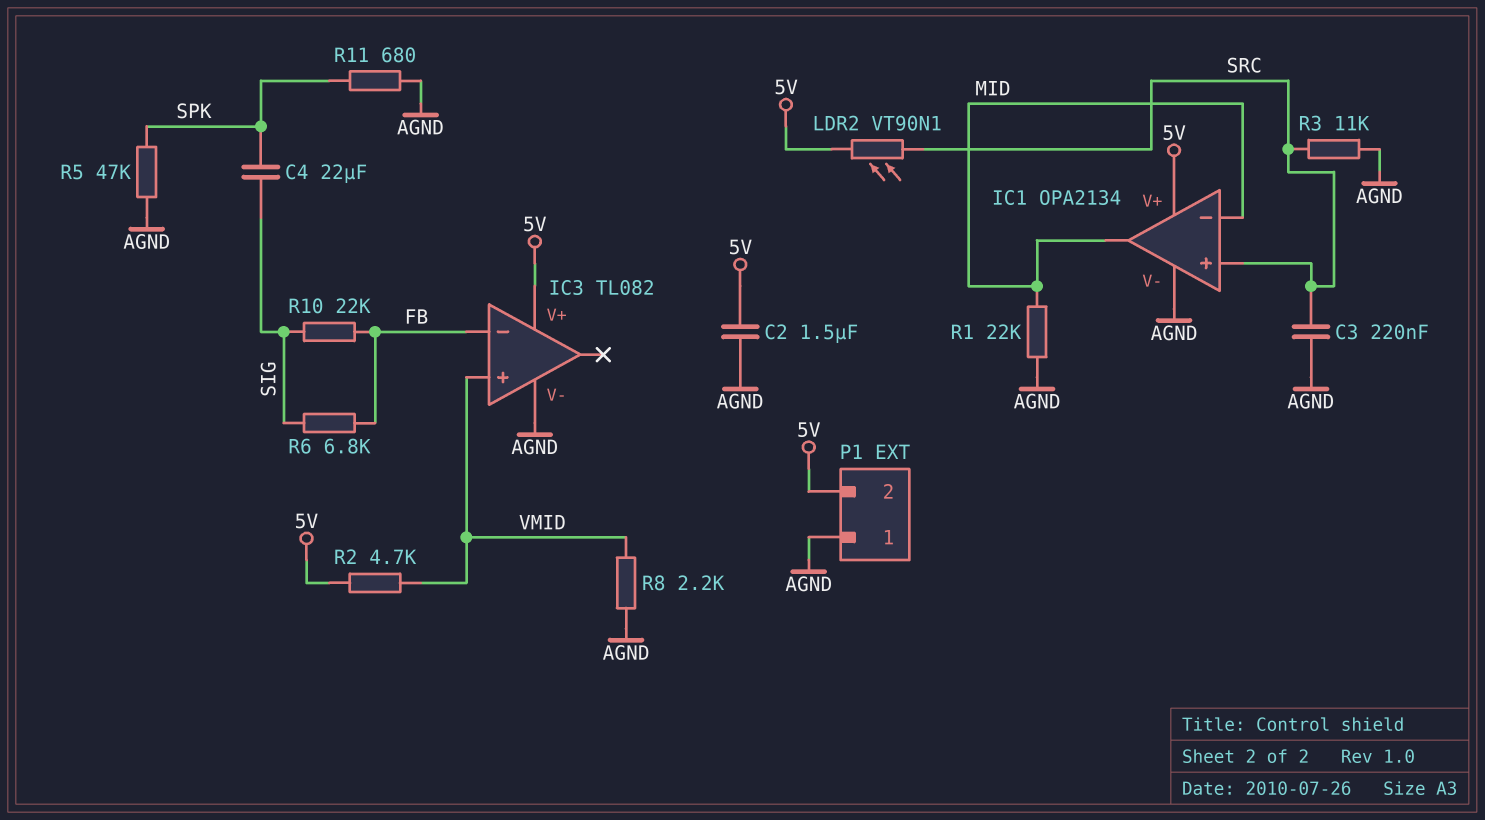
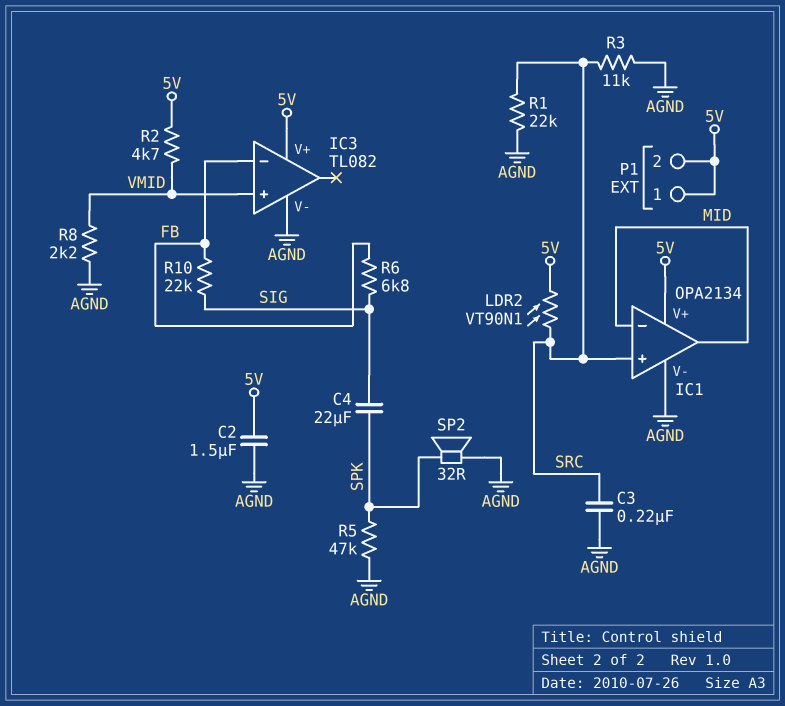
P1 pin 1: AGND -> 5V
R1: 22k (AGND, MID) -> 22k (AGND, SRC)
R11: 680 (AGND, SPK) -> none
SP2: none -> speaker 32R (AGND, SPK)

